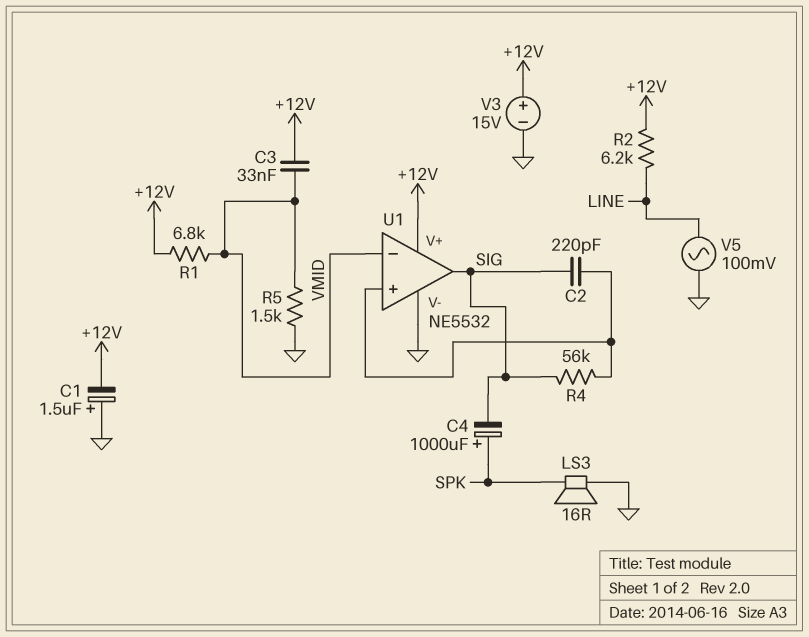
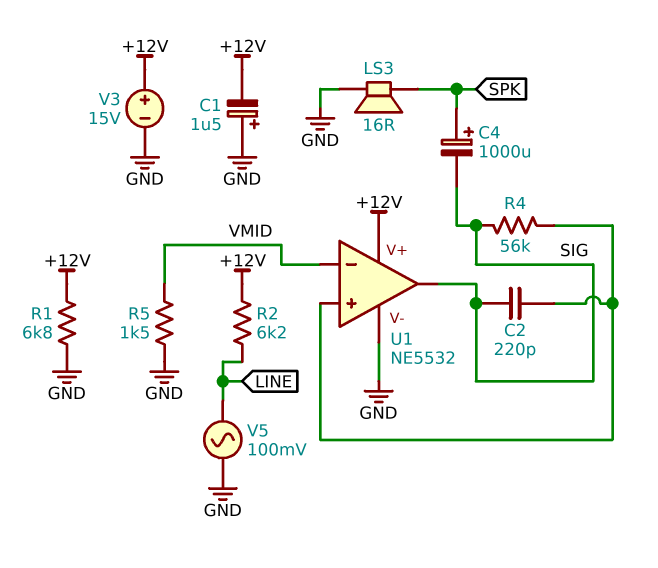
C3: 33nF (+12V, VMID) -> none
R1: 6.8k (+12V, VMID) -> 6.8k (+12V, GND)

